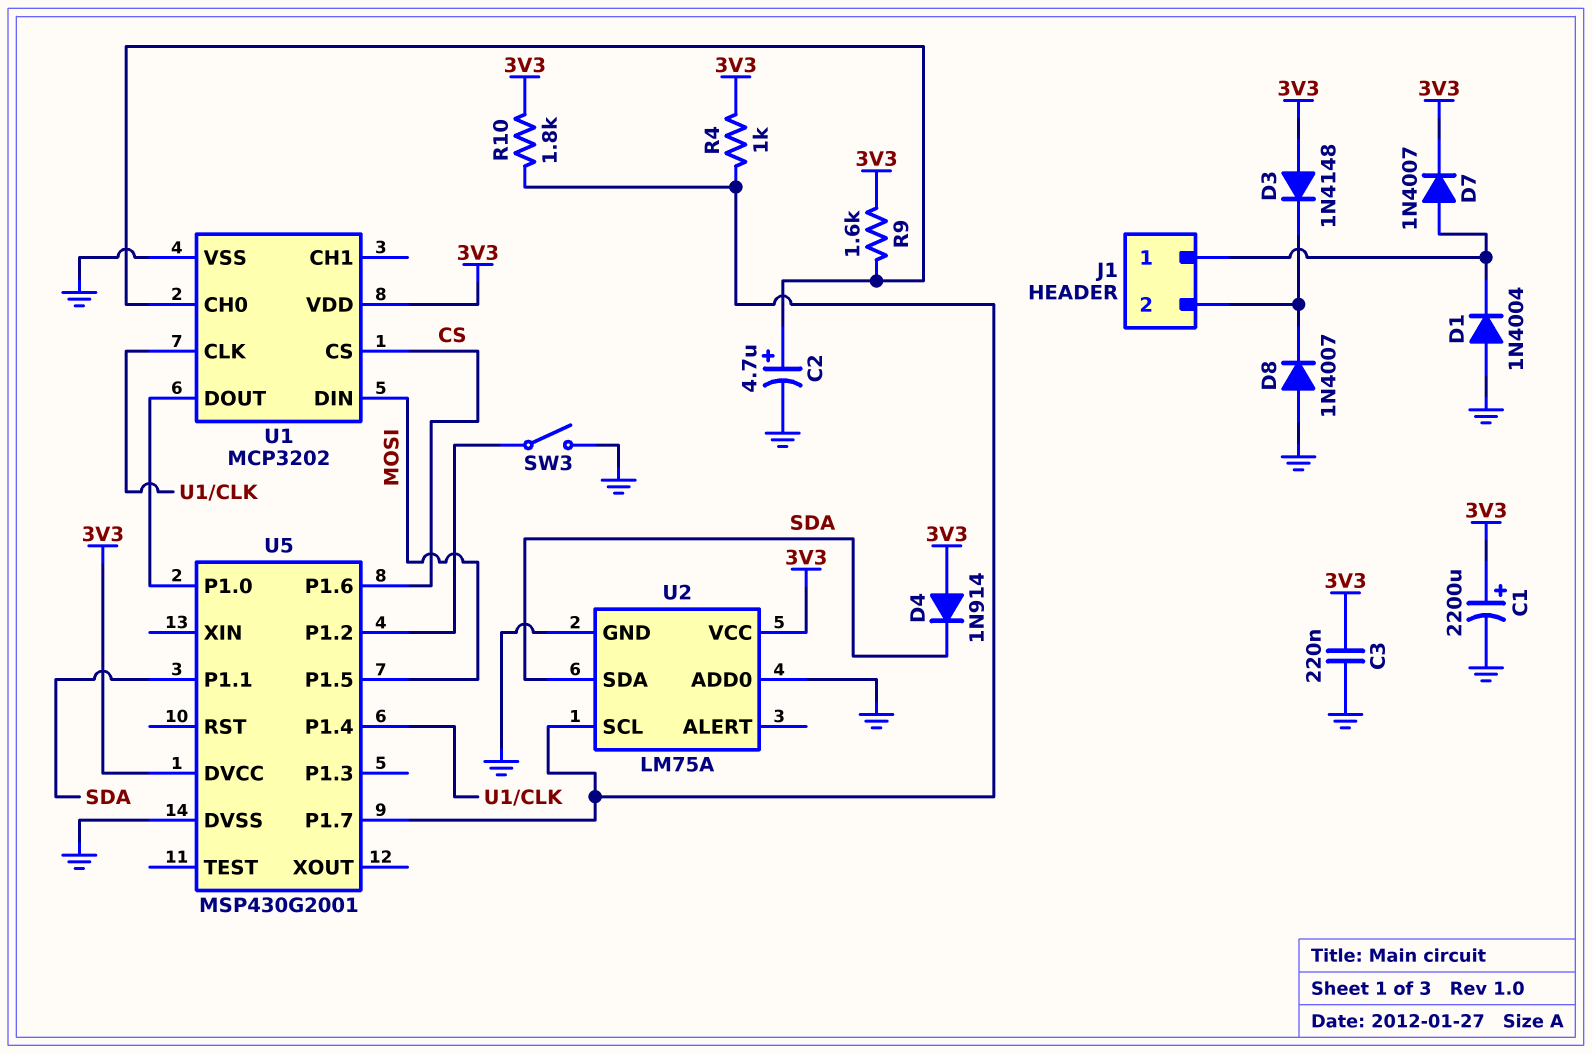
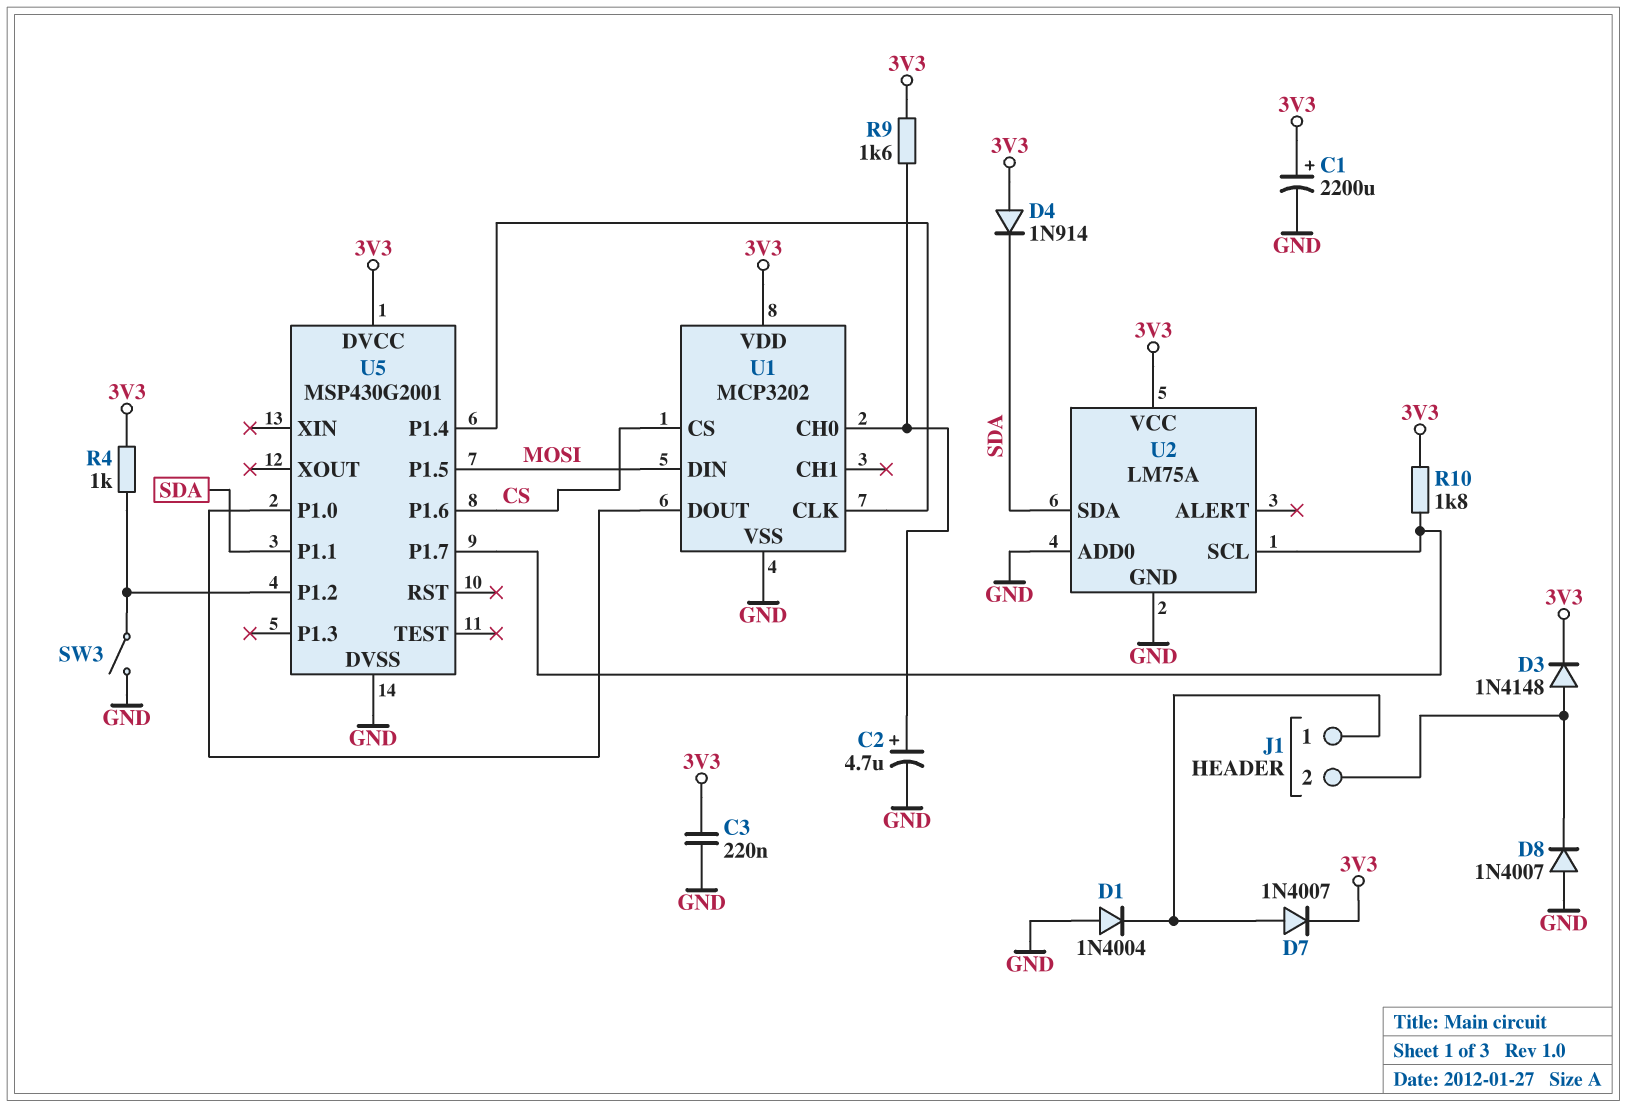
D3: diode 1N4148 (A 3V3, K J1/2) -> diode 1N4148 (A J1/2, K 3V3)
R4: 1k (3V3, U2/SCL) -> 1k (3V3, U5/P1.2)

